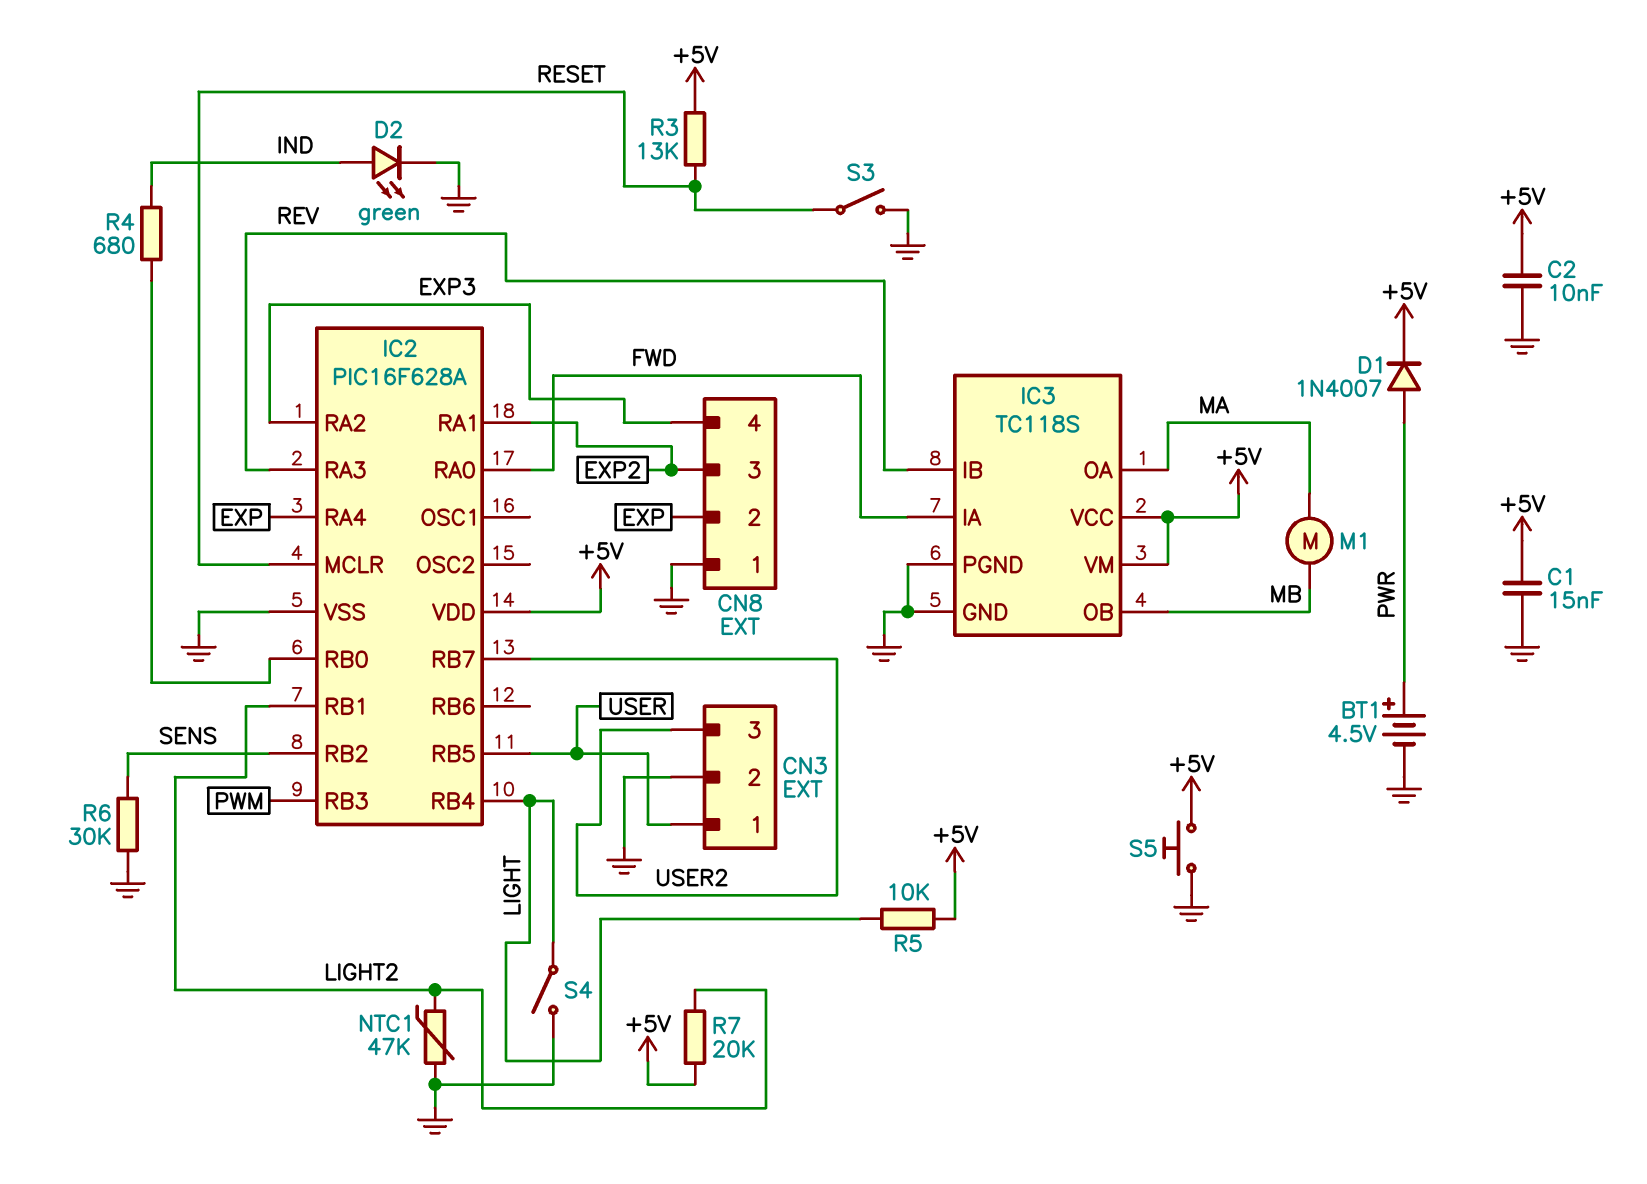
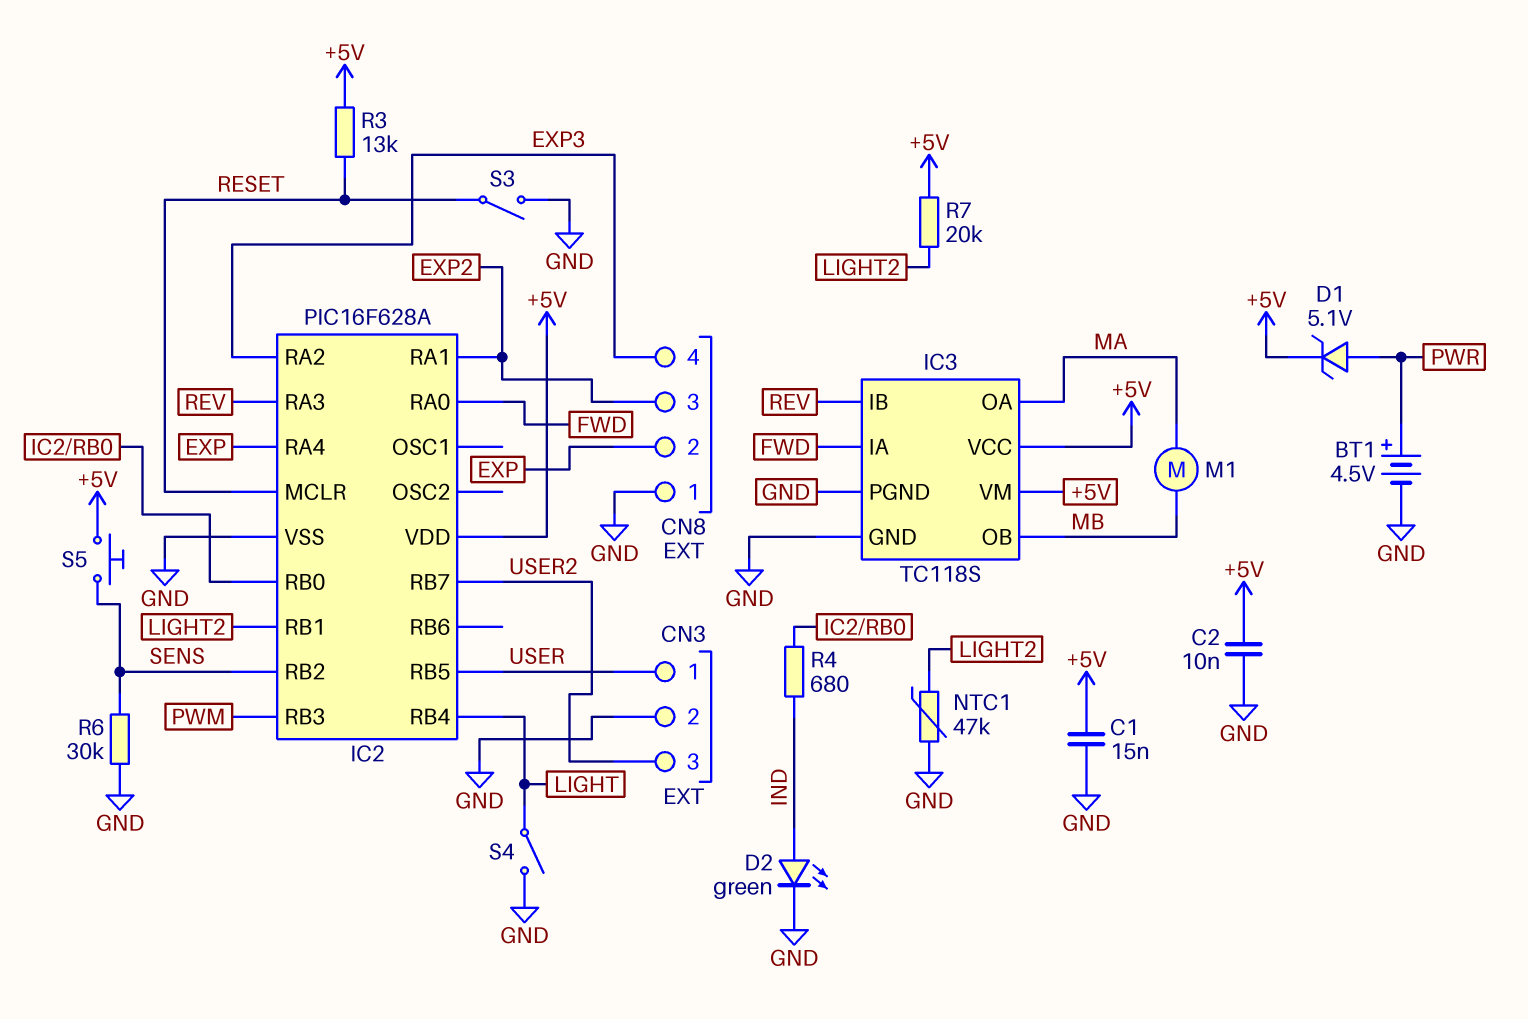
D1: diode 1N4007 (A PWR, K +5V) -> zener 5.1V (A PWR, K +5V)
R5: 10k (+5V, LIGHT) -> none
S5: button (+5V, GND) -> button (+5V, SENS)

